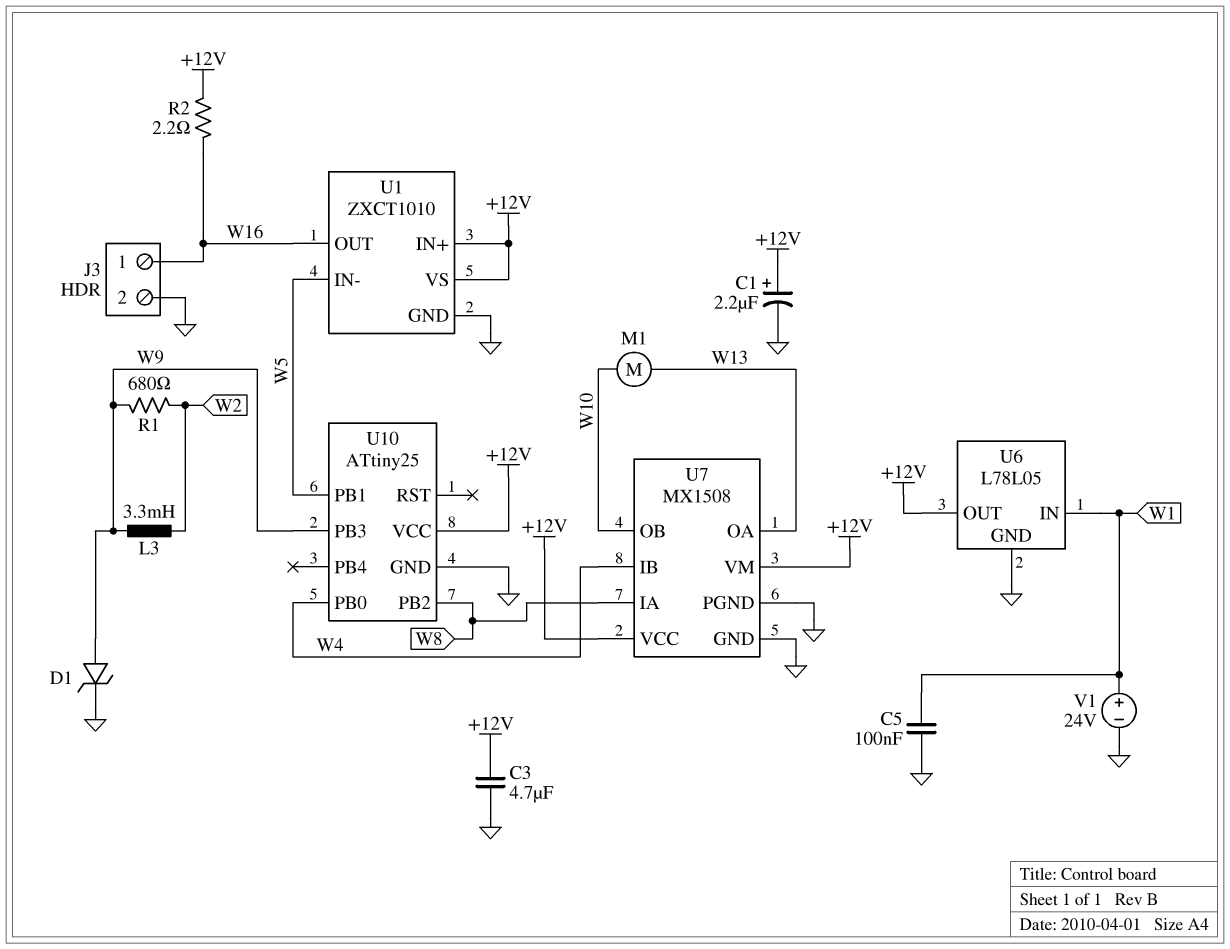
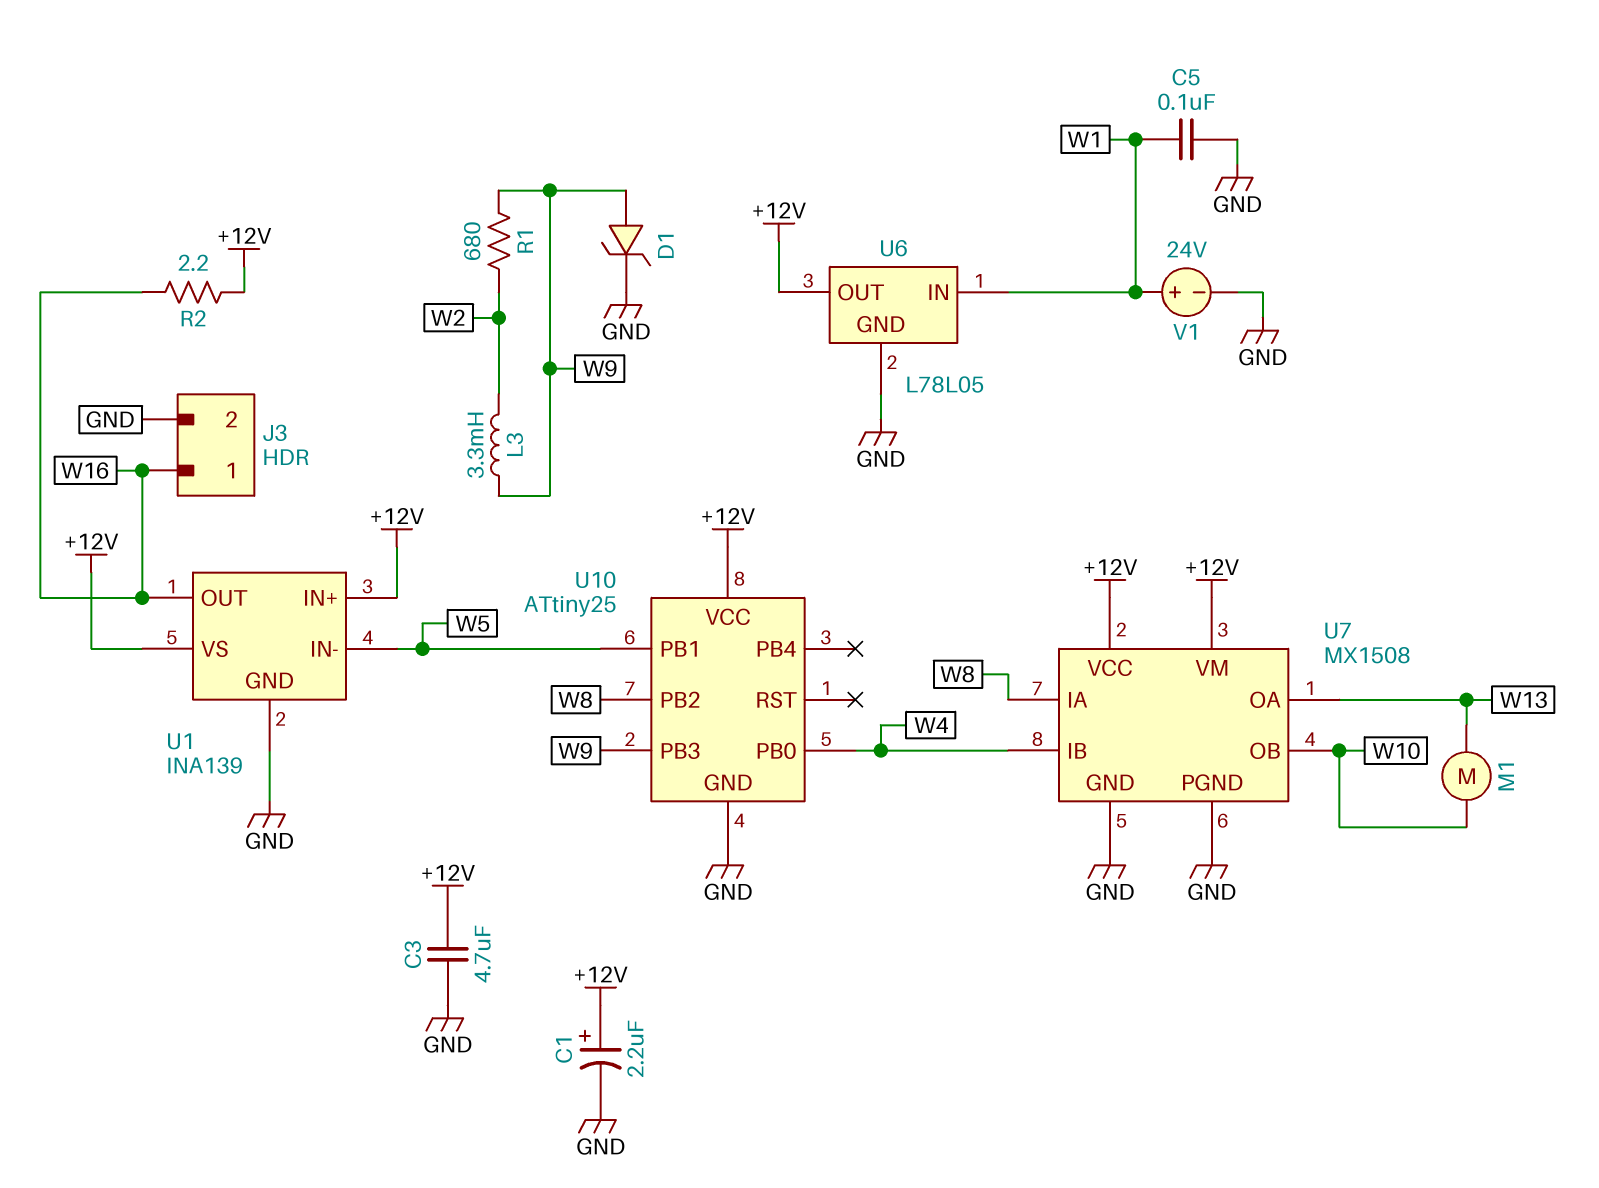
U1: ZXCT1010 -> INA139

